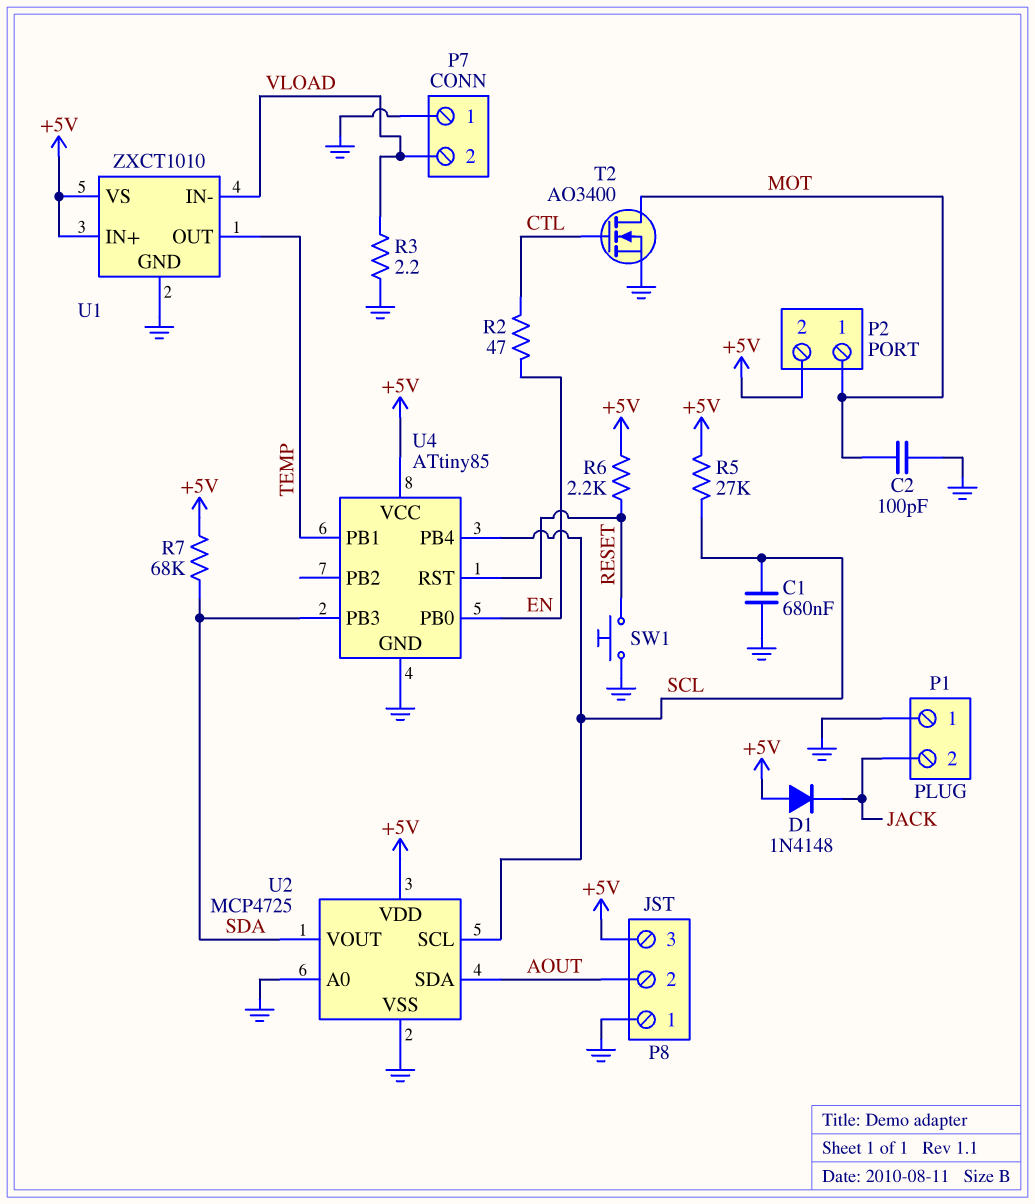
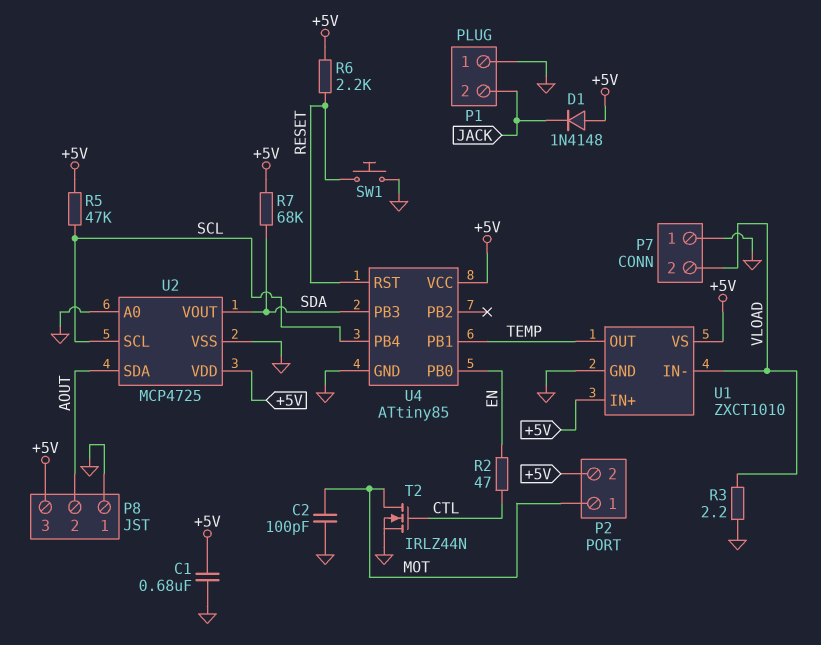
C1: 680nF (GND, SCL) -> 680nF (+5V, GND)
R5: 27k (+5V, SCL) -> 47k (+5V, SCL)
T2: NMOS AO3400 (G CTL, D MOT, S GND) -> NMOS IRLZ44N (G CTL, D MOT, S GND)

